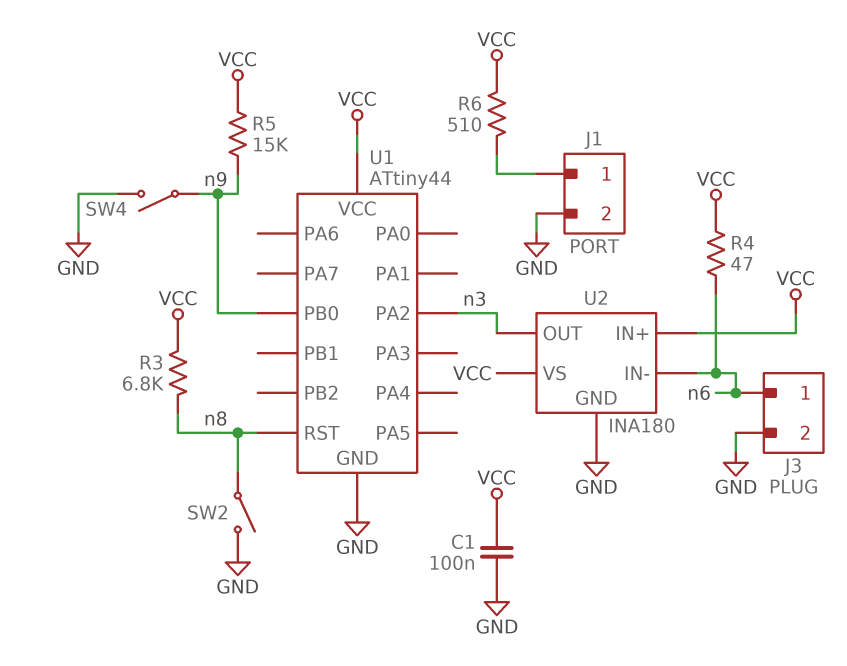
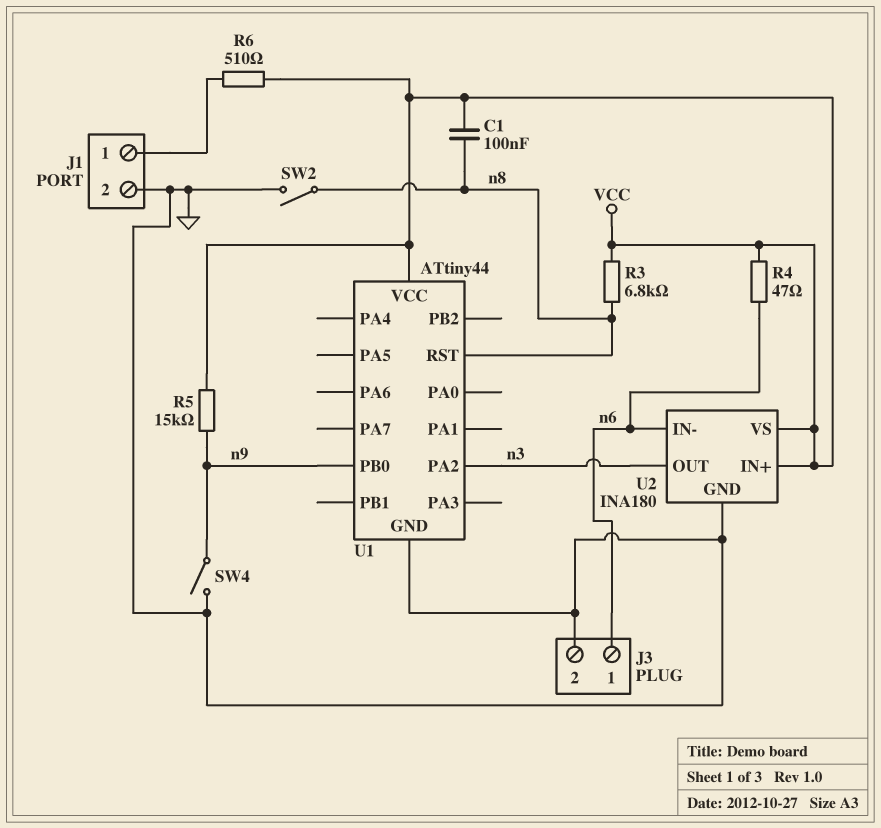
C1: 100nF (GND, VCC) -> 100nF (VCC, n8)

